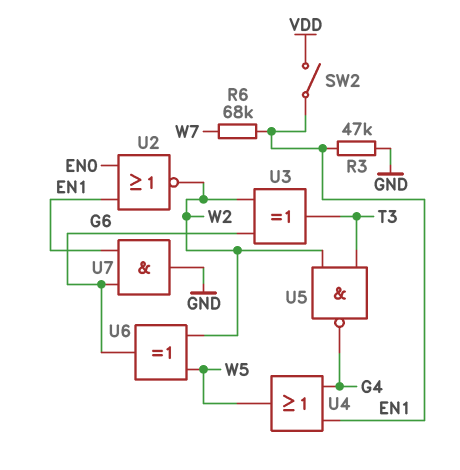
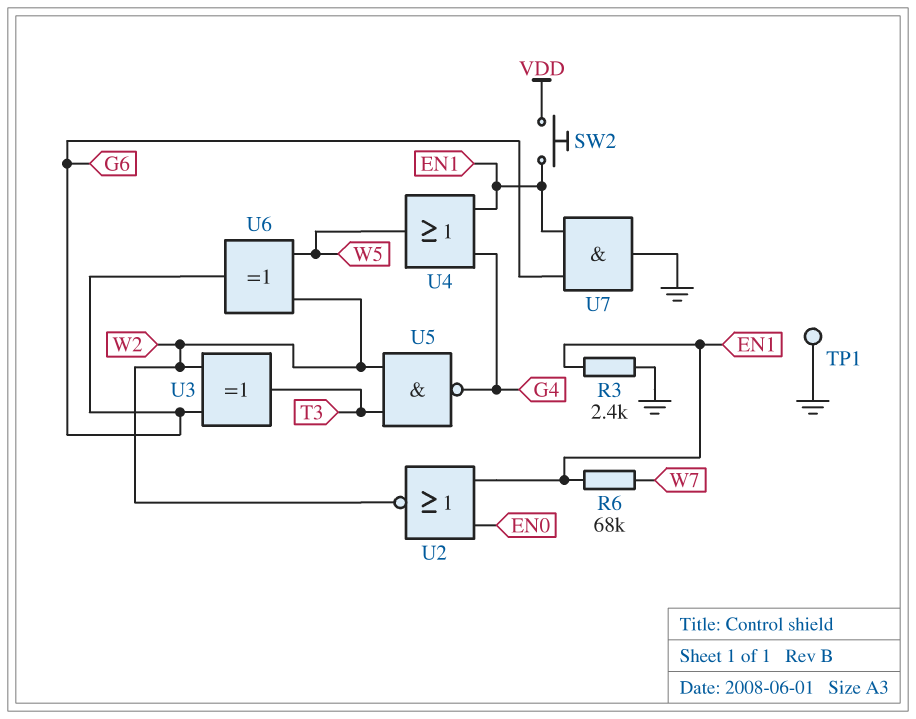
R3: 47k (EN1, GND) -> 2.4k (EN1, GND)
SW2: switch (EN1, VDD) -> button (EN1, VDD)
TP1: none -> test point (GND)

